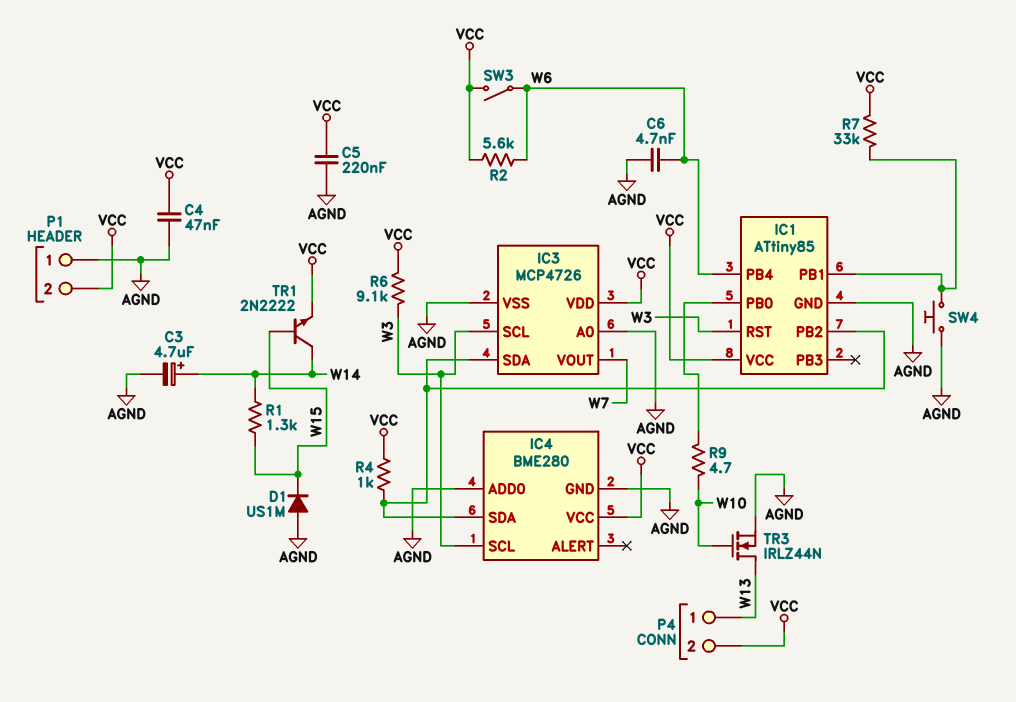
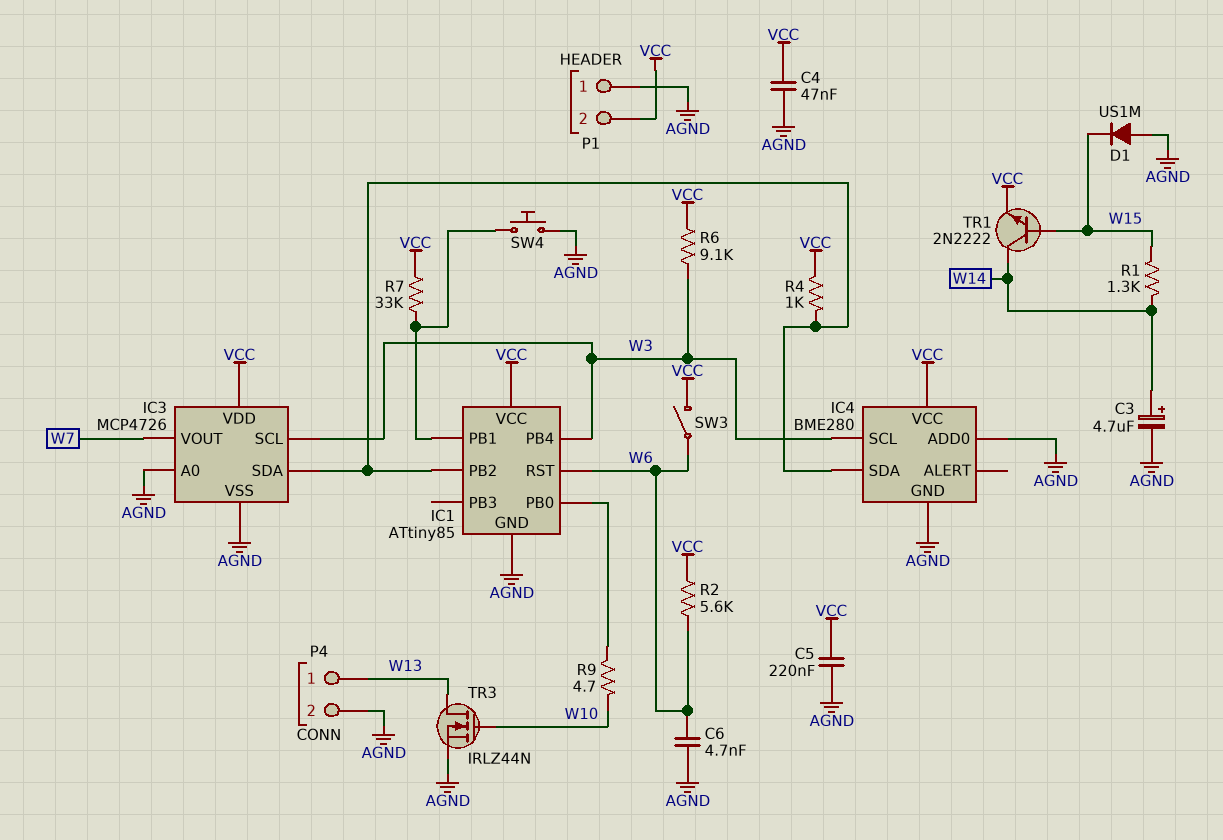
IC1 pin PB4: W6 -> W3
IC1 pin RST: W3 -> W6
P4 pin 2: VCC -> AGND

